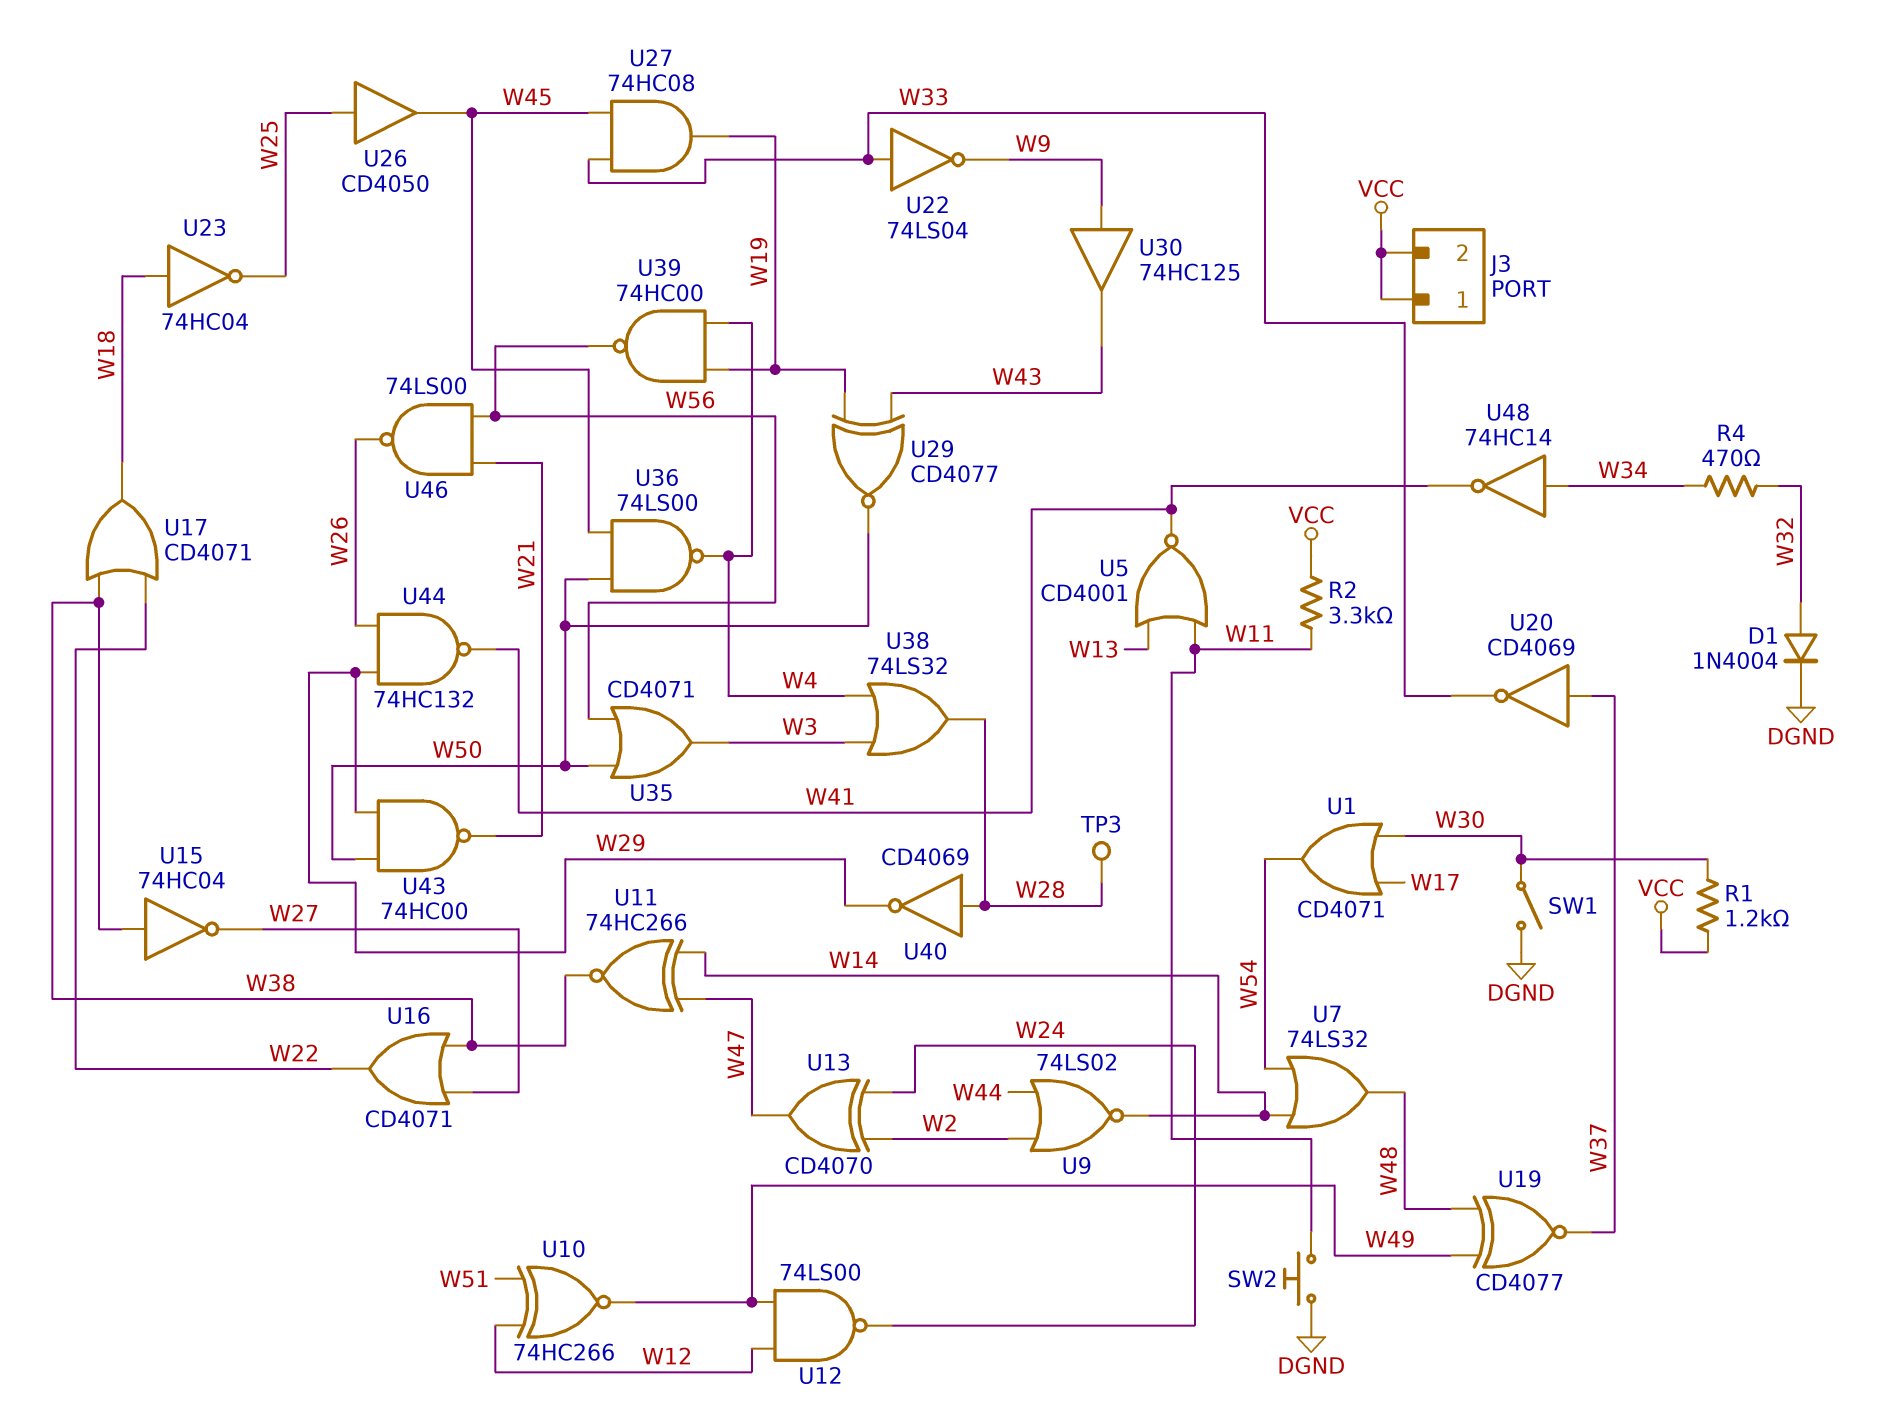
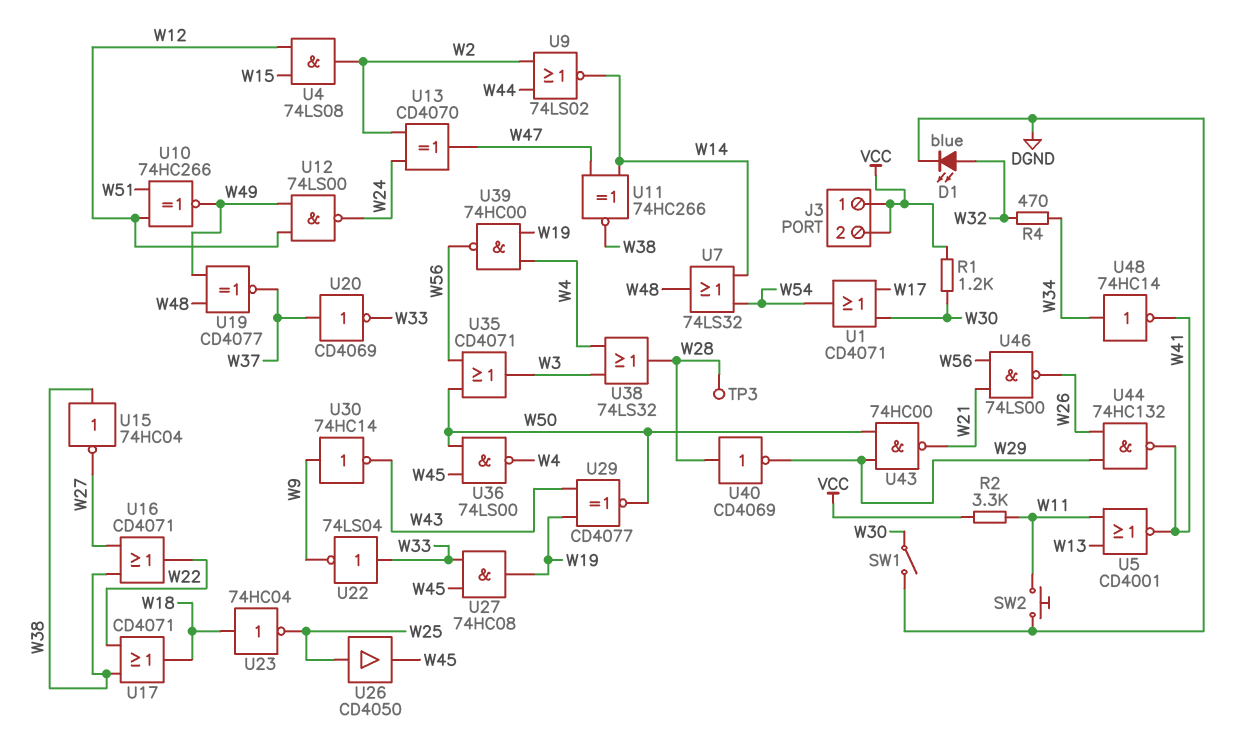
D1: diode 1N4004 (A W32, K DGND) -> LED blue (A W32, K DGND)
U4: none -> AND 74LS08 (in W12, in W15, out W2)
U30: buffer 74HC125 (in W9, out W43) -> NOT 74HC14 (in W9, out W43)

